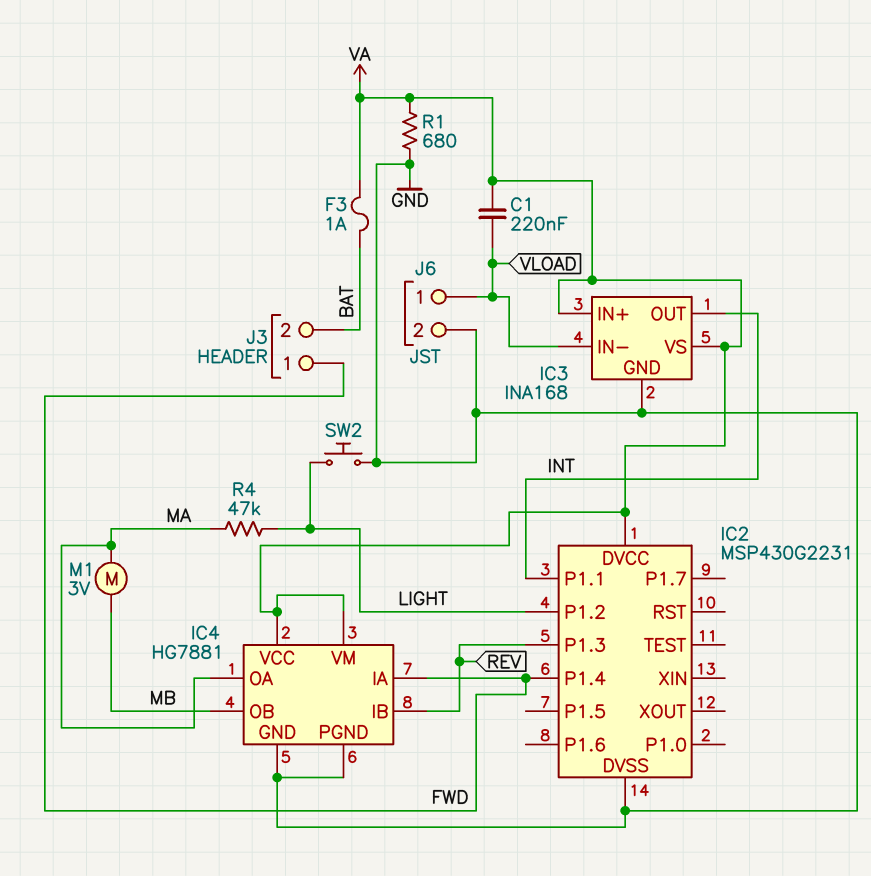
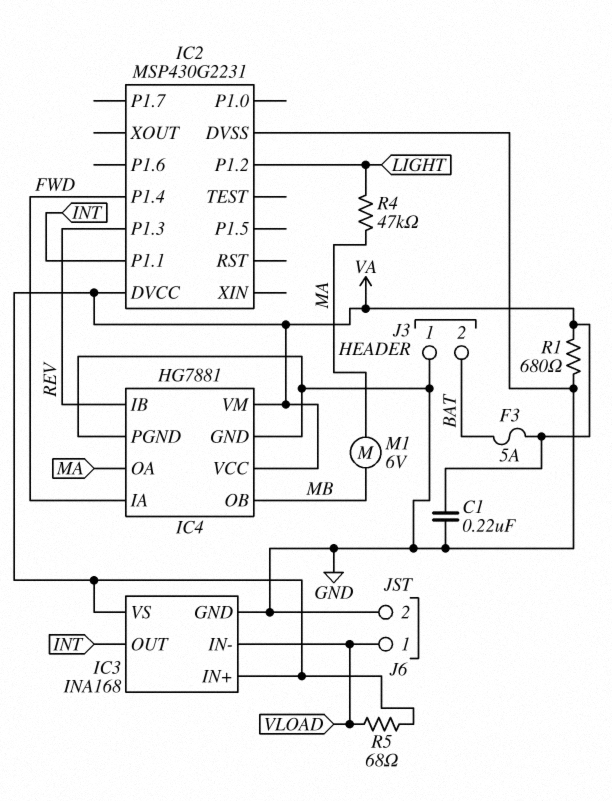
C1: 220nF (VA, VLOAD) -> 220nF (GND, VA)
F3: 1A (BAT, VA) -> 5A (BAT, VA)
J3 pin 1: FWD -> GND
M1: motor 3V (MA, MB) -> motor 6V (MA, MB)
R5: none -> 68 (VA, VLOAD)
SW2: button (GND, LIGHT) -> none

